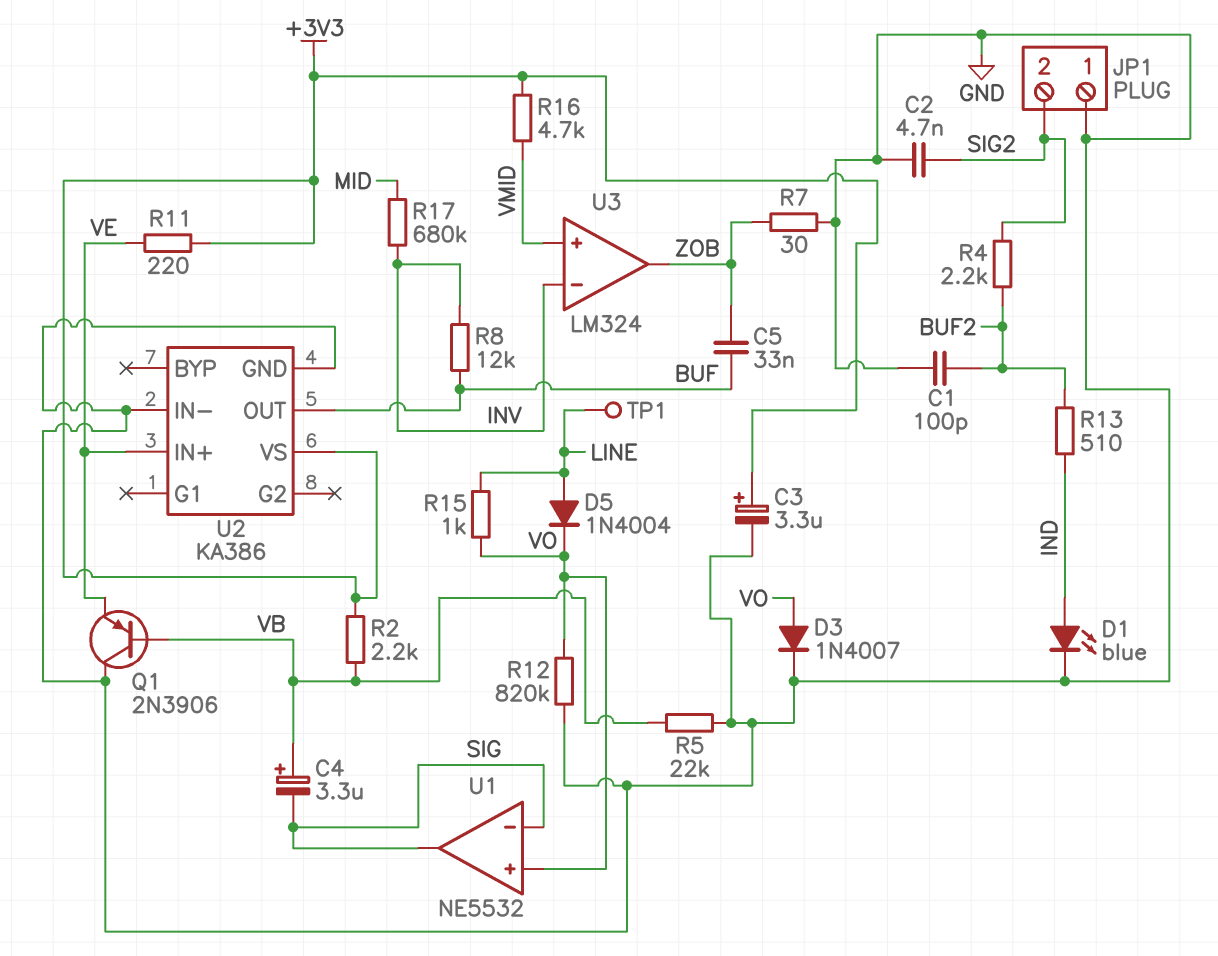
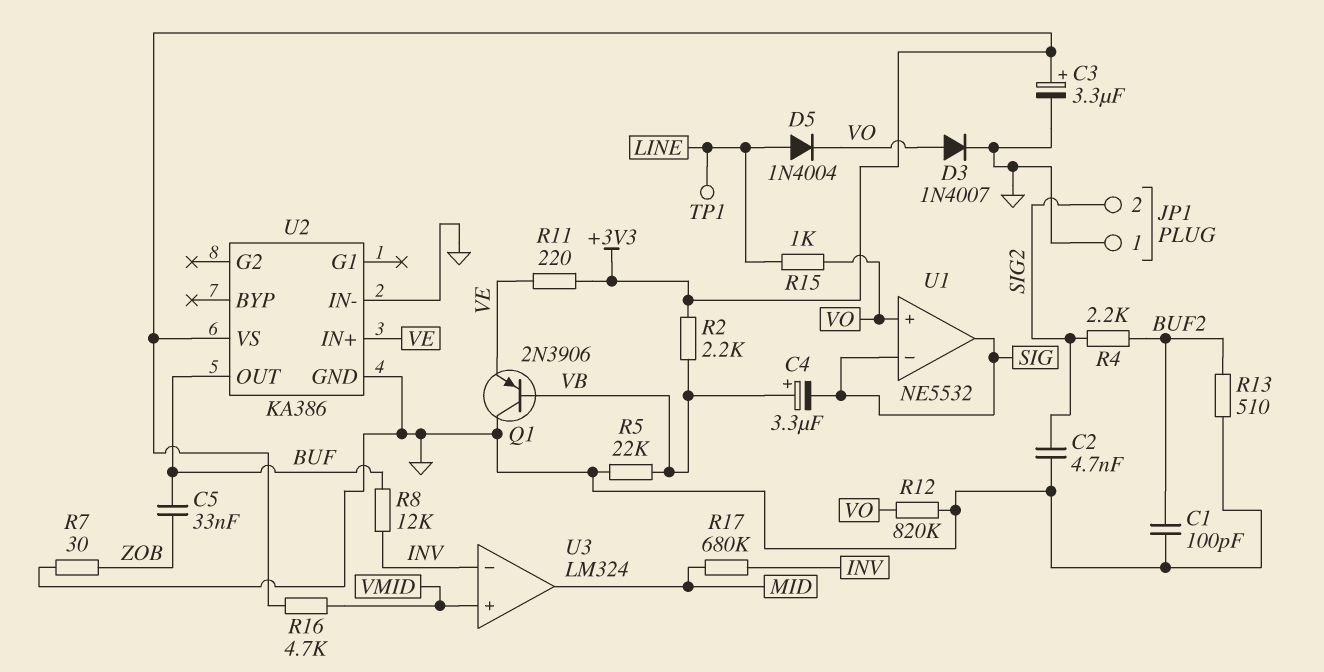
D1: LED blue (A IND, K GND) -> none
R13: 510 (BUF2, IND) -> 510 (BUF2, GND)
U3 pin out: ZOB -> MID

